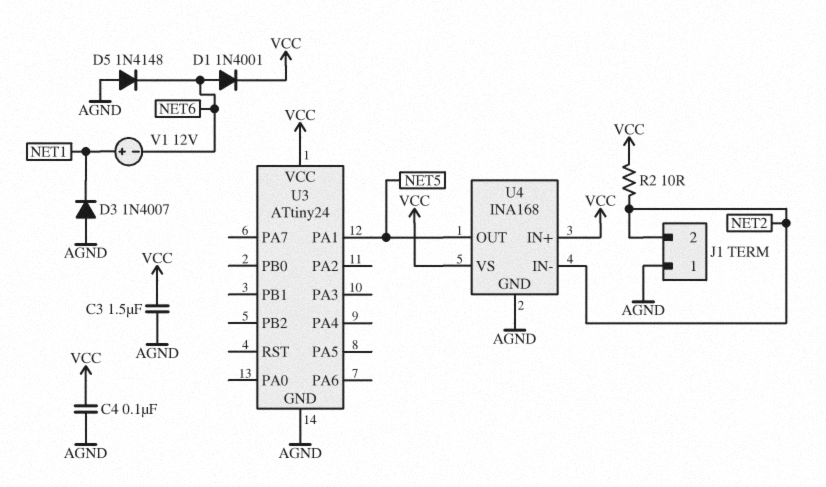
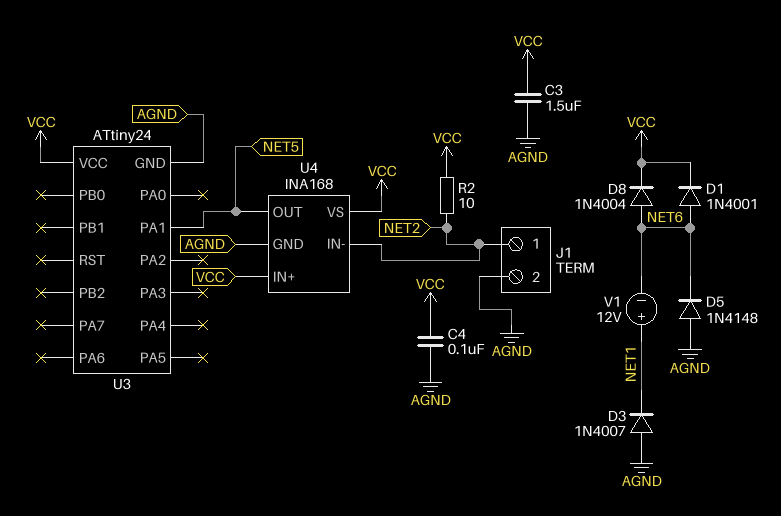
D8: none -> diode 1N4004 (A NET6, K VCC)
J1 pin 1: AGND -> NET2
J1 pin 2: NET2 -> AGND

